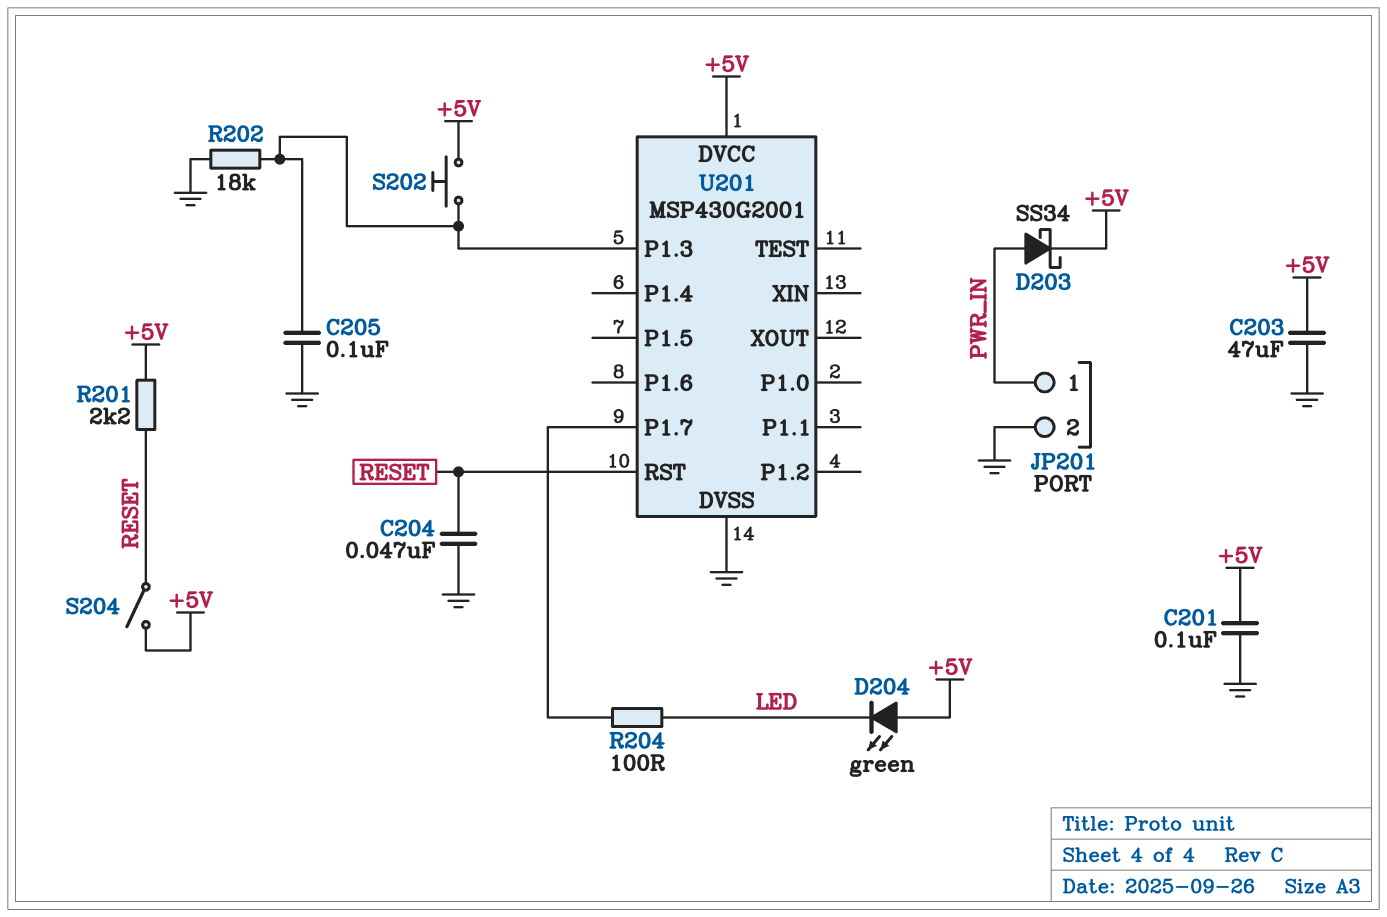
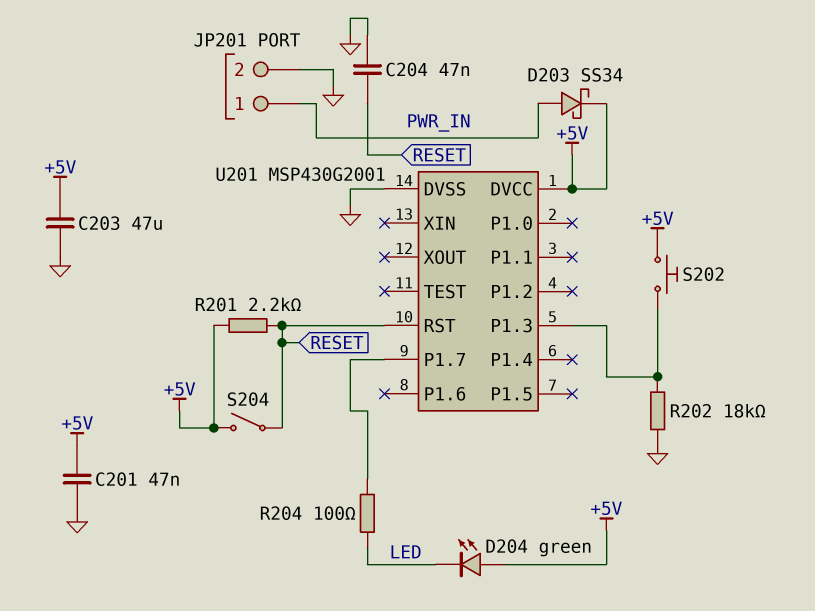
C201: 100nF (+5V, GND) -> 47nF (+5V, GND)
C205: 100nF (GND, U201/P1.3) -> none

